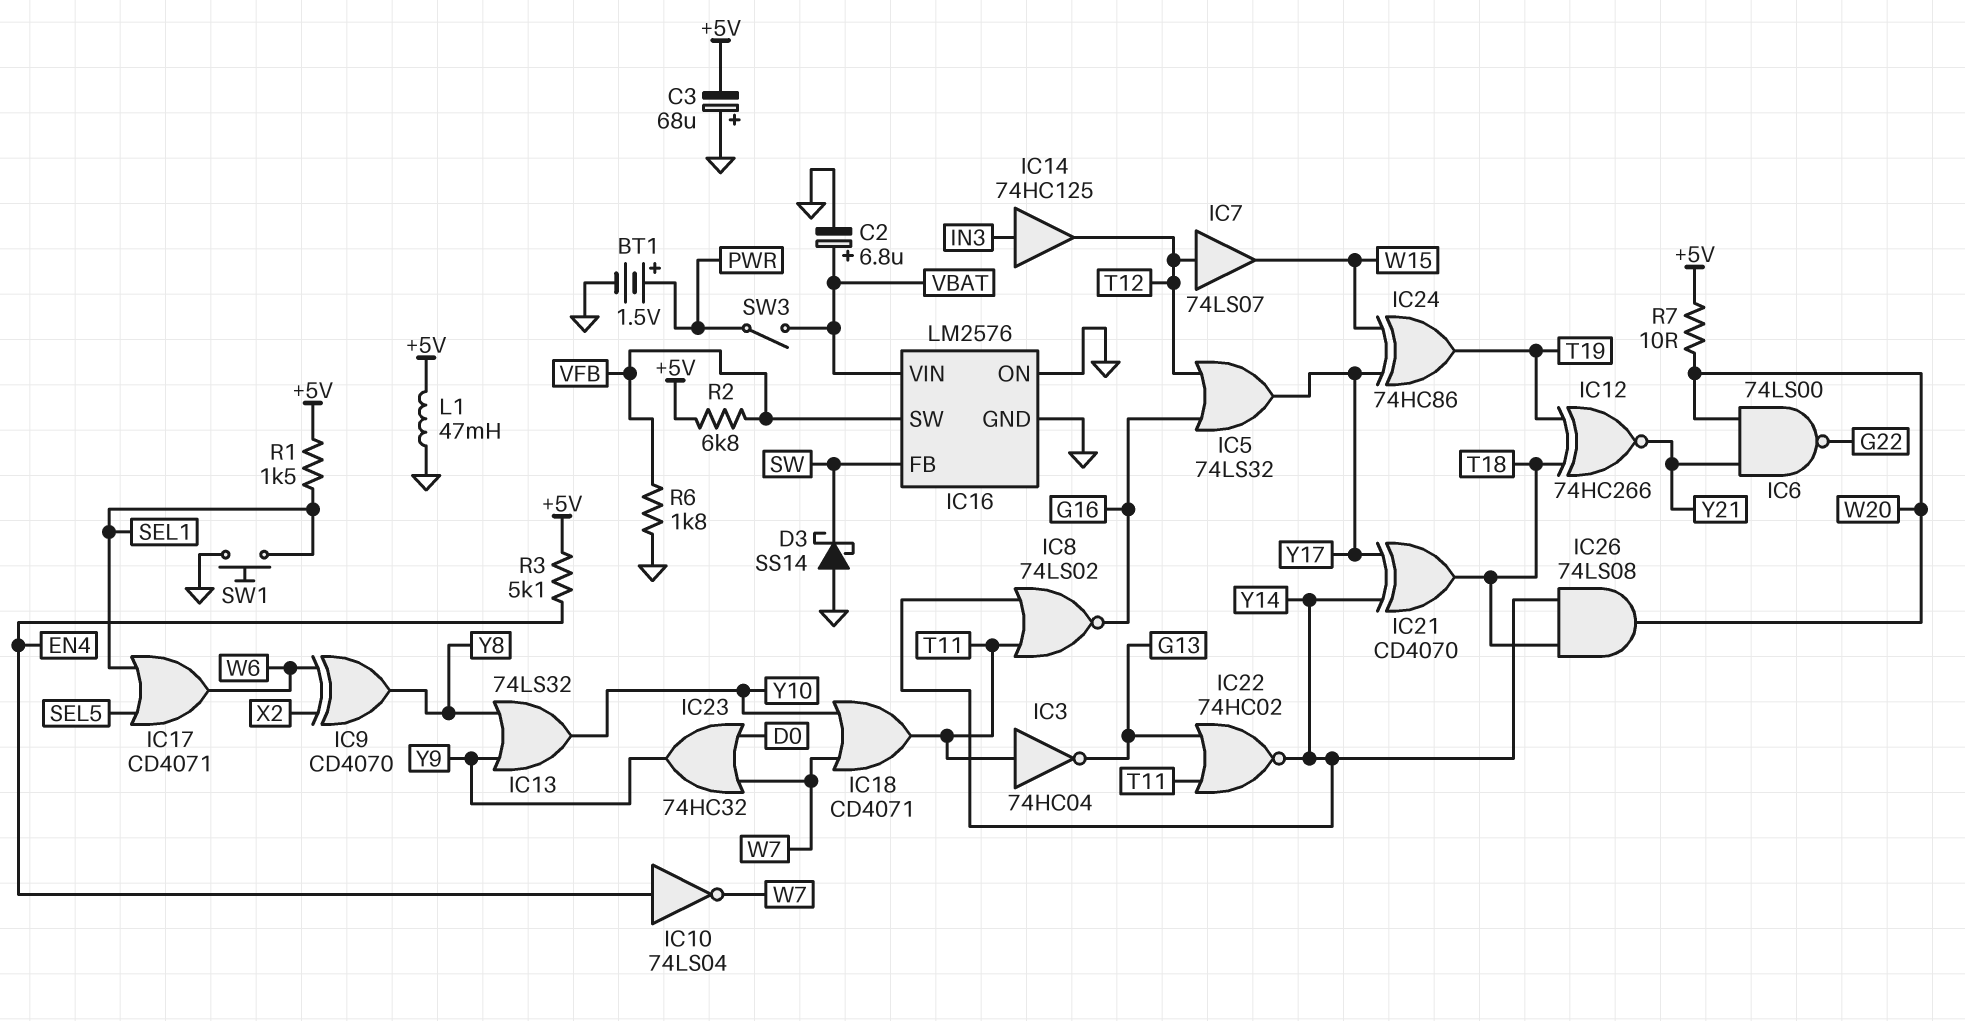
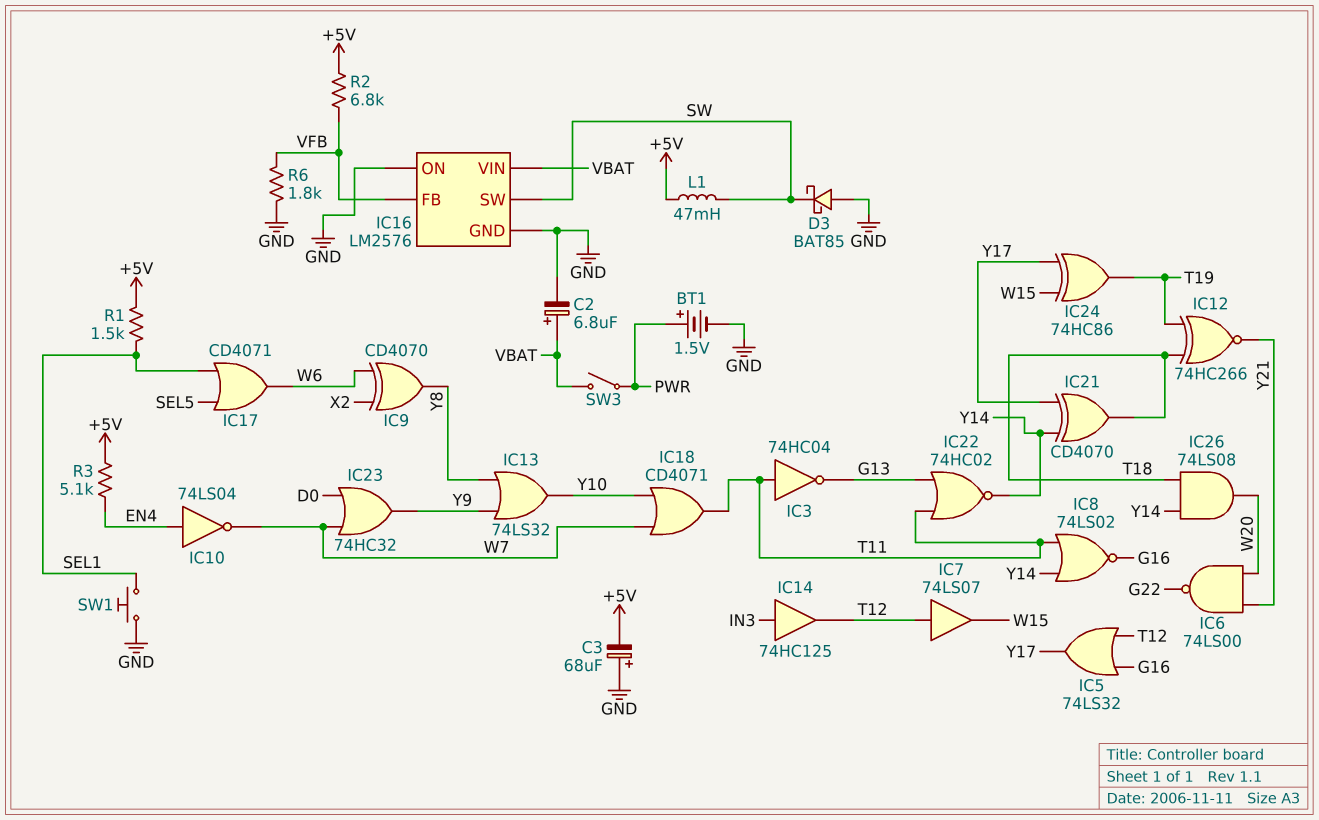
D3: schottky SS14 (A GND, K SW) -> schottky BAT85 (A GND, K SW)
IC16 pin FB: SW -> VFB
IC16 pin SW: VFB -> SW
L1: 47mH (+5V, GND) -> 47mH (+5V, SW)
R7: 10 (+5V, W20) -> none

